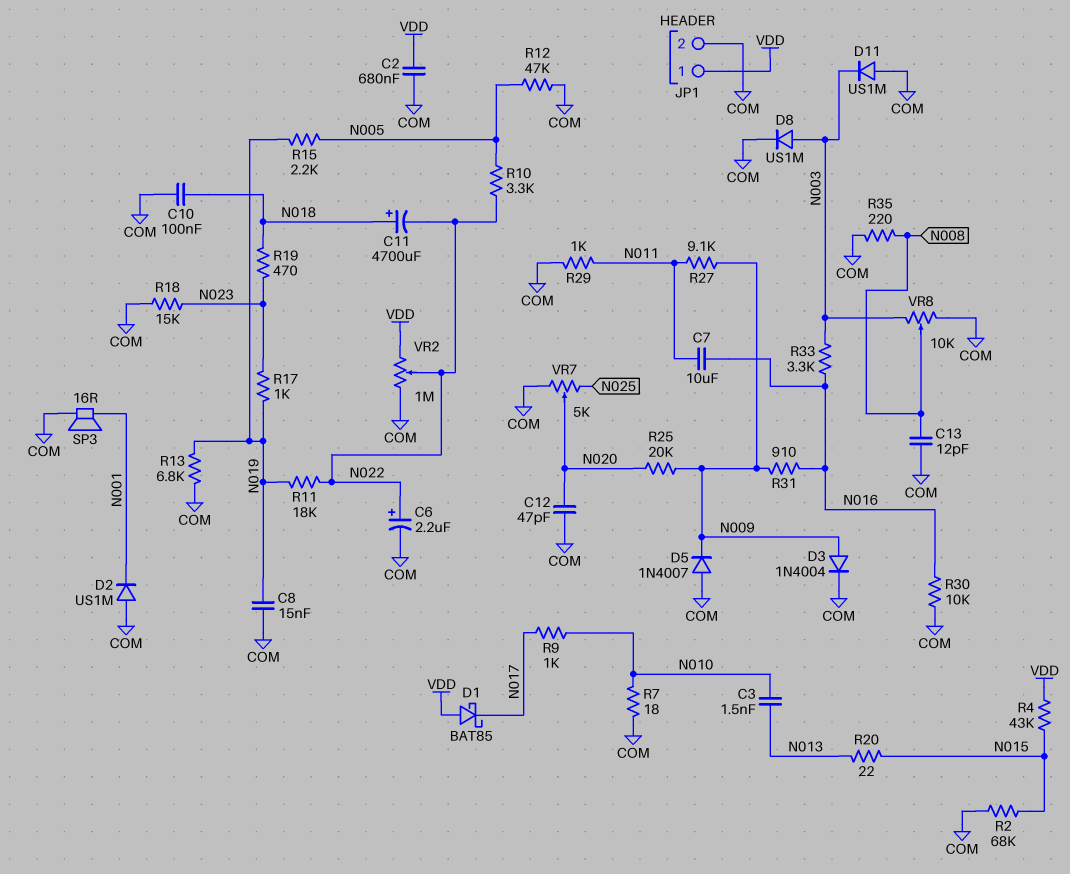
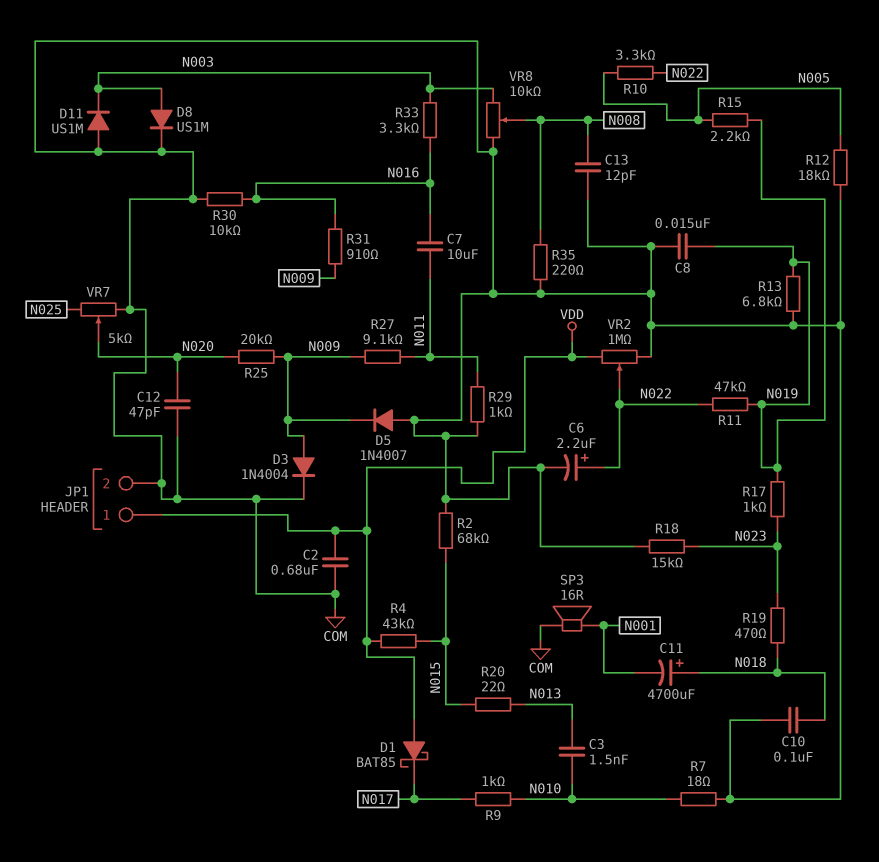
C11: 4700uF (plus N018, minus N022) -> 4700uF (plus N018, minus N001)
D2: diode US1M (A COM, K N001) -> none
R11: 18k (N019, N022) -> 47k (N019, N022)
R12: 47k (COM, N005) -> 18k (COM, N005)

